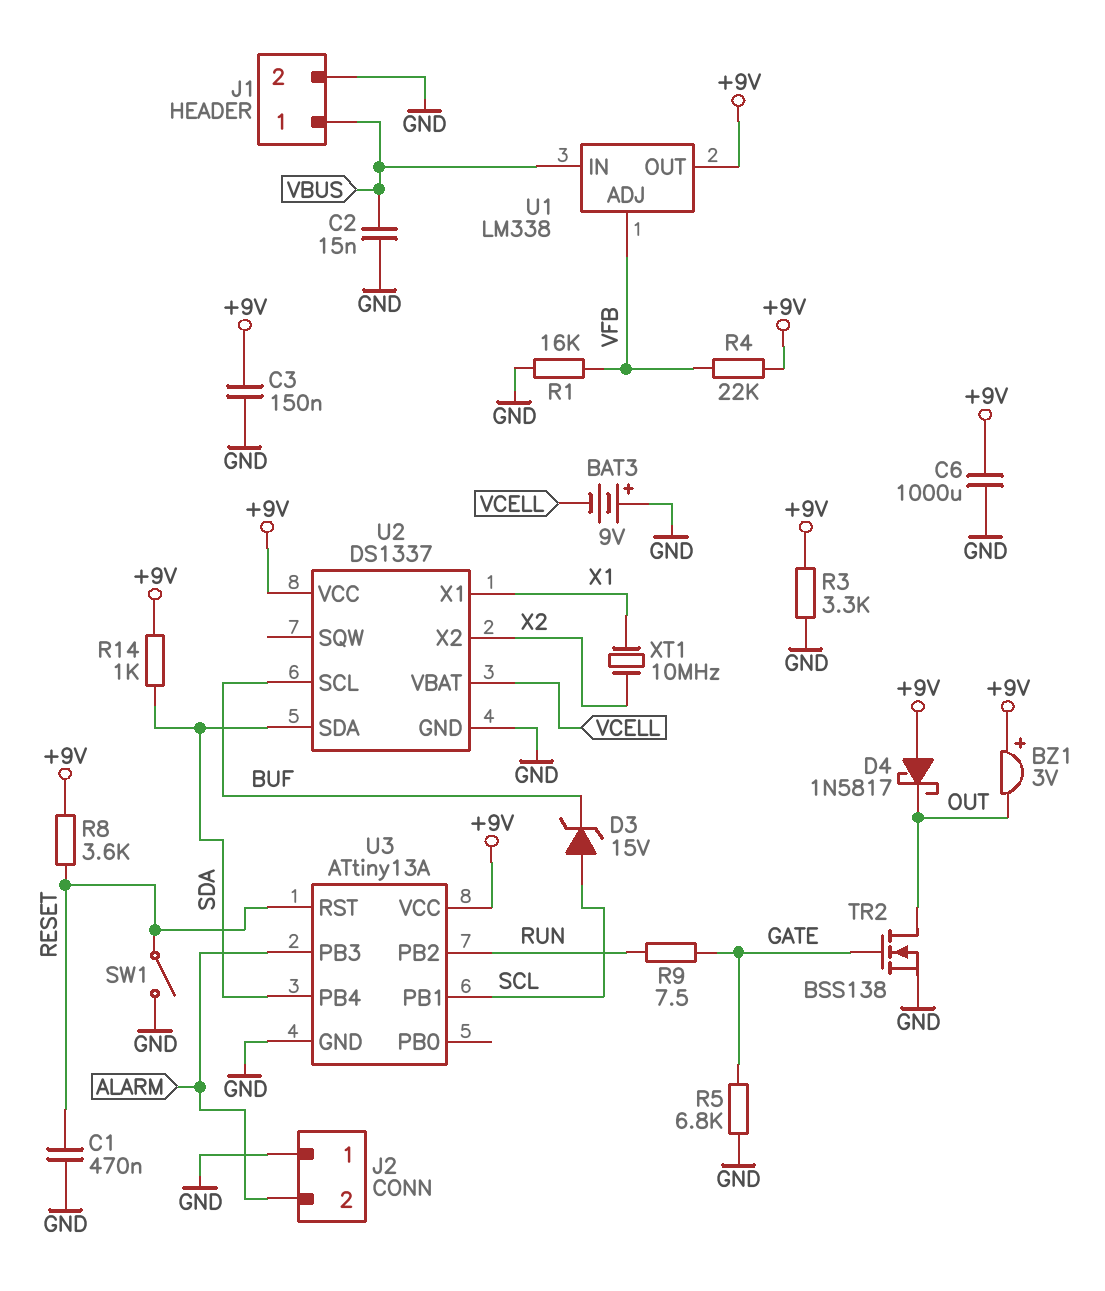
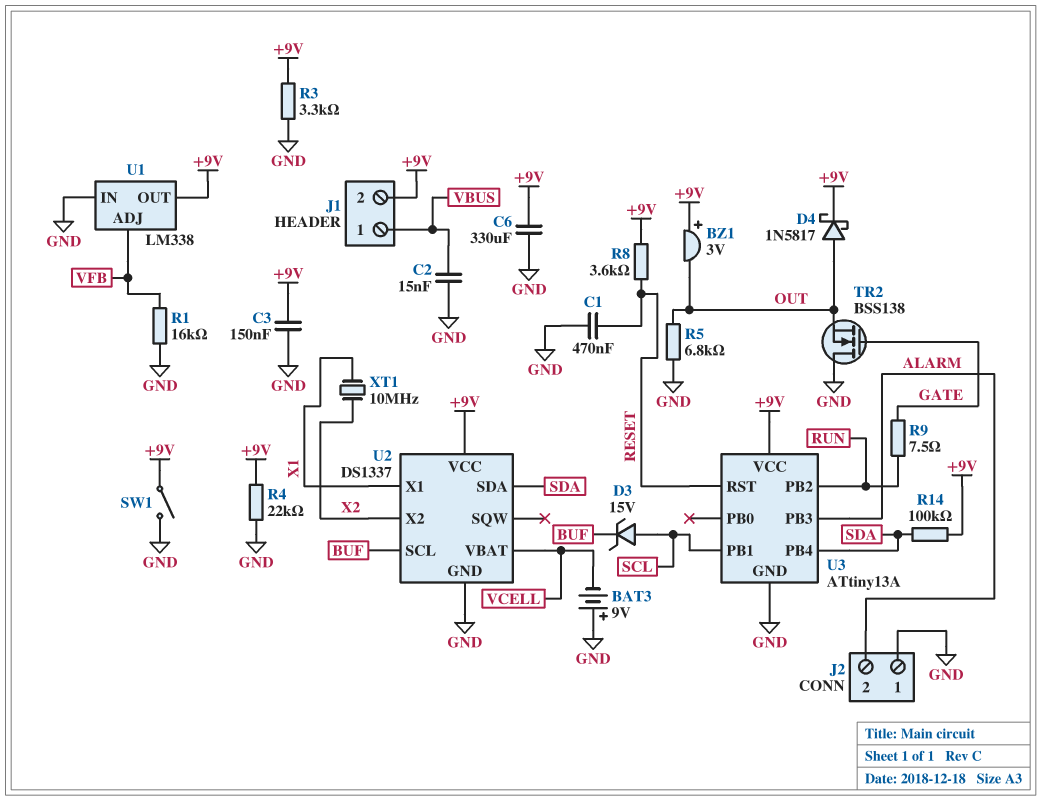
C6: 1000uF (+9V, GND) -> 330uF (+9V, GND)
D4: schottky 1N5817 (A +9V, K OUT) -> schottky 1N5817 (A OUT, K +9V)
J1 pin 2: GND -> +9V
R4: 22k (+9V, VFB) -> 22k (+9V, GND)
R5: 6.8k (GATE, GND) -> 6.8k (GND, OUT)
R14: 1k (+9V, SDA) -> 100k (+9V, SDA)
SW1: switch (GND, RESET) -> switch (+9V, GND)
TR2: NMOS BSS138 (G GATE, D OUT, S GND) -> NMOS BSS138 (G GATE, D GND, S OUT)
U1 pin IN: VBUS -> GND

